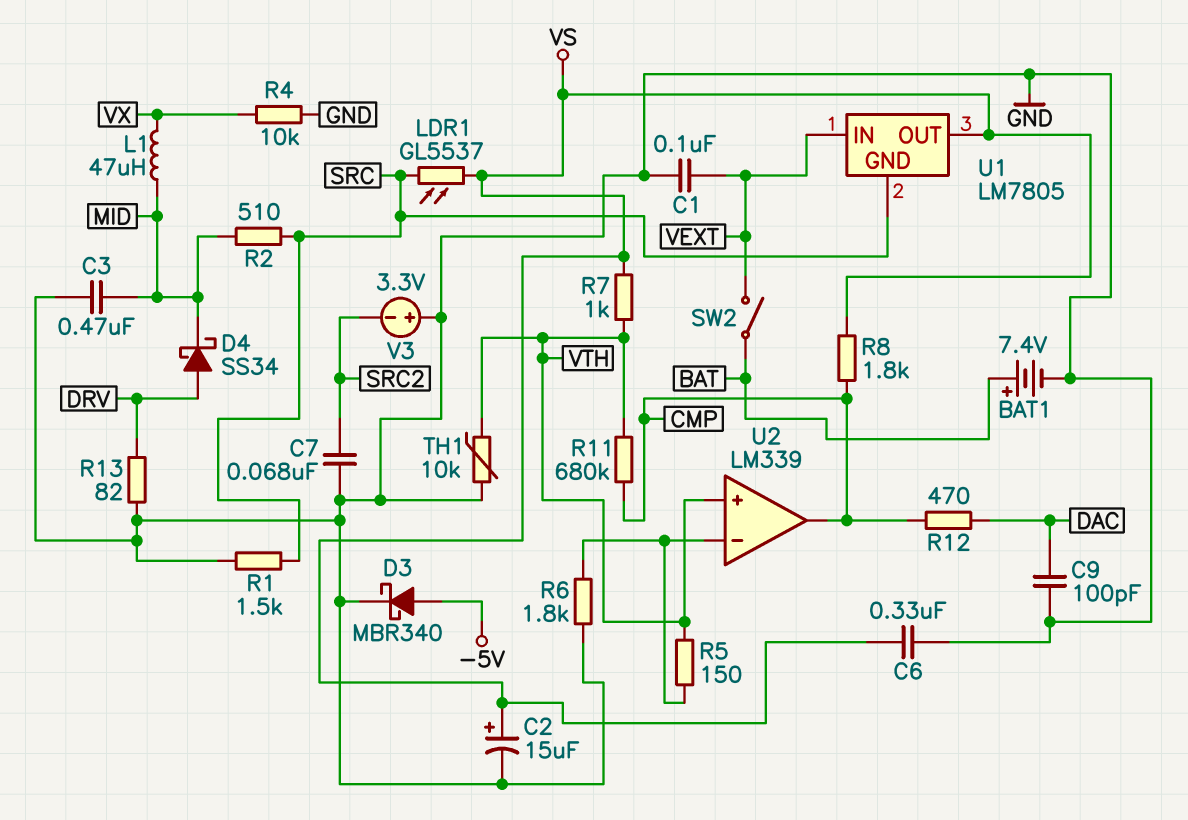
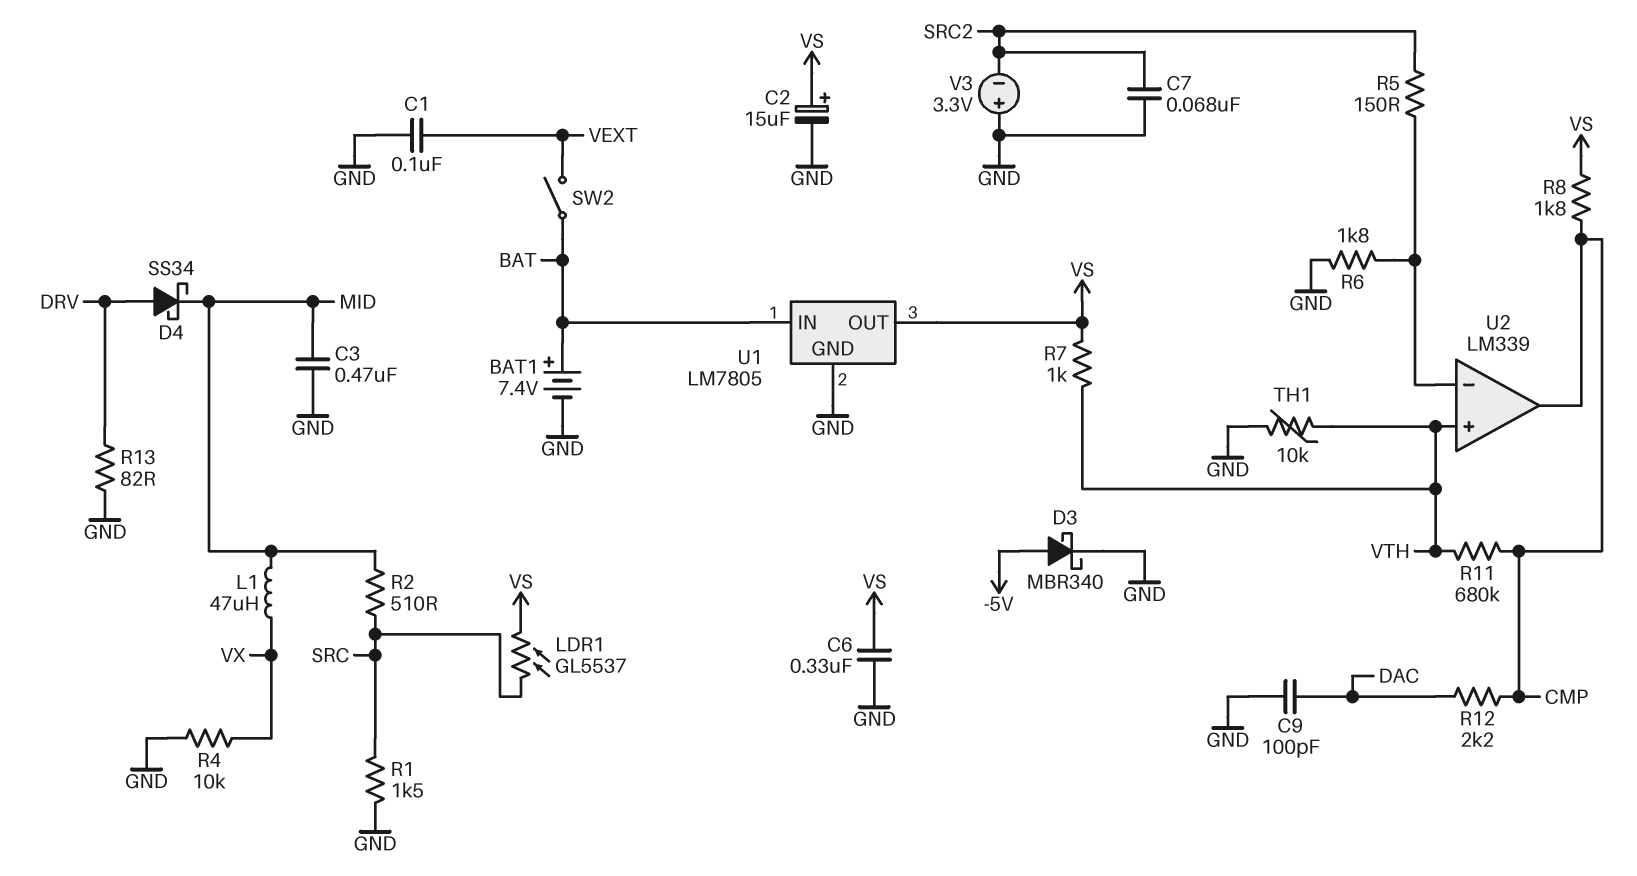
R5: 150 (U2/in-, VTH) -> 150 (SRC2, U2/in-)
R12: 470 (CMP, DAC) -> 2.2k (CMP, DAC)
U1 pin GND: SRC -> GND
U1 pin IN: VEXT -> BAT

